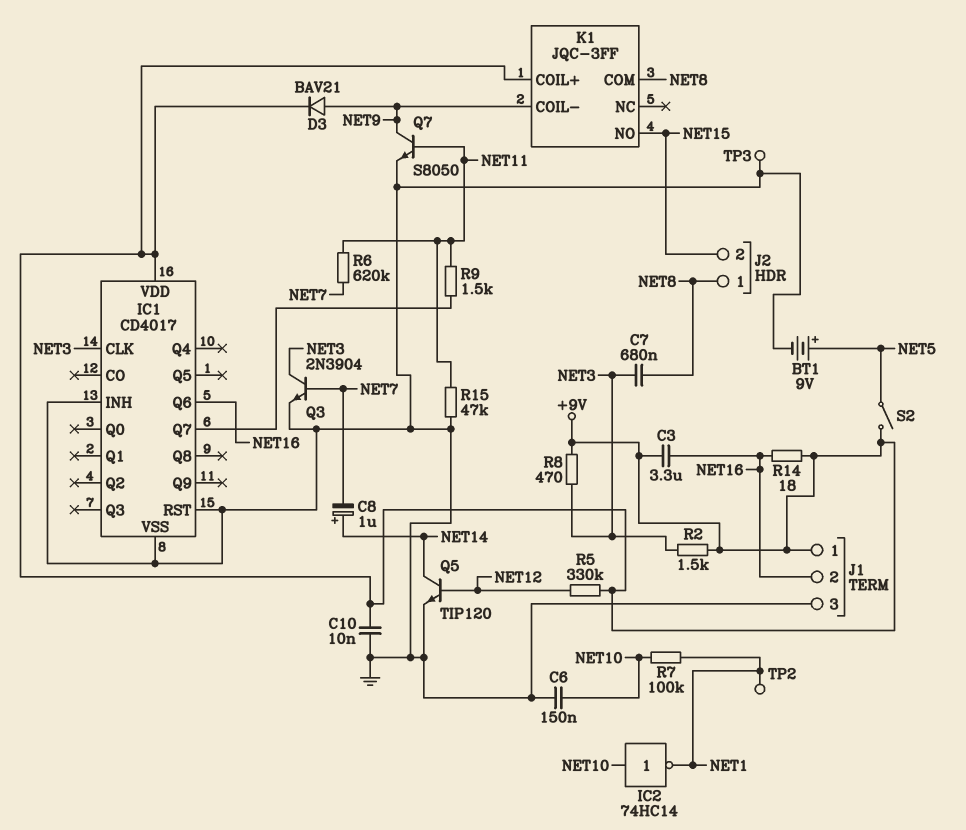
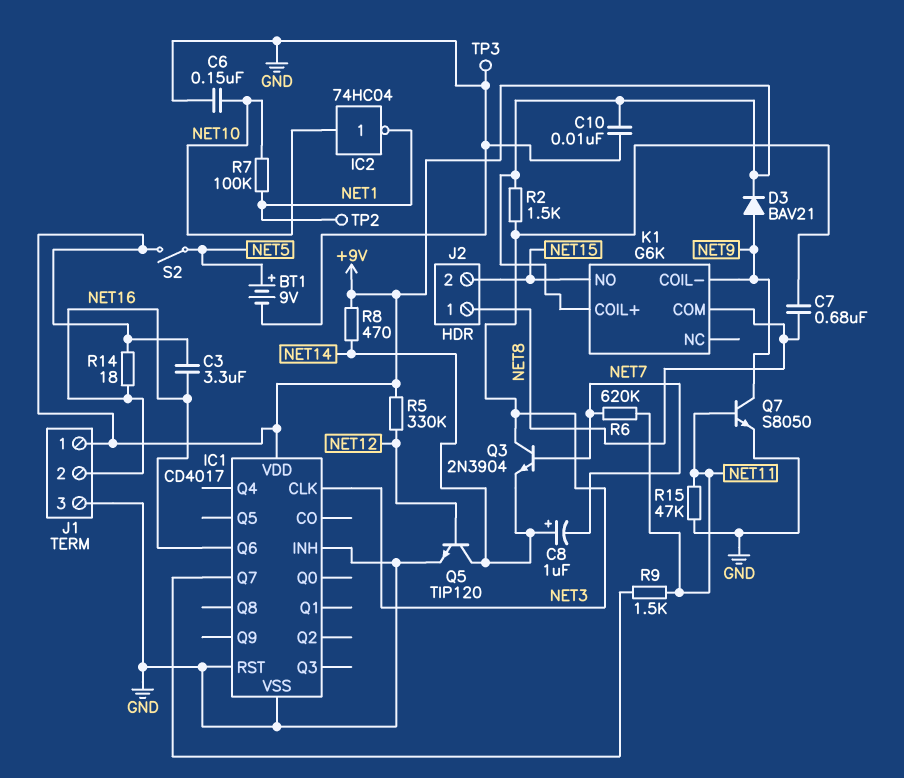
IC2: NOT 74HC14 (in NET10, out NET1) -> NOT 74HC04 (in NET10, out NET1)
K1: JQC-3FF -> G6K
Q3: NPN 2N3904 (B NET7, C NET3, E GND) -> NPN 2N3904 (B NET7, C NET3, E NET14)
R8: 470 (+9V, NET3) -> 470 (+9V, NET14)

